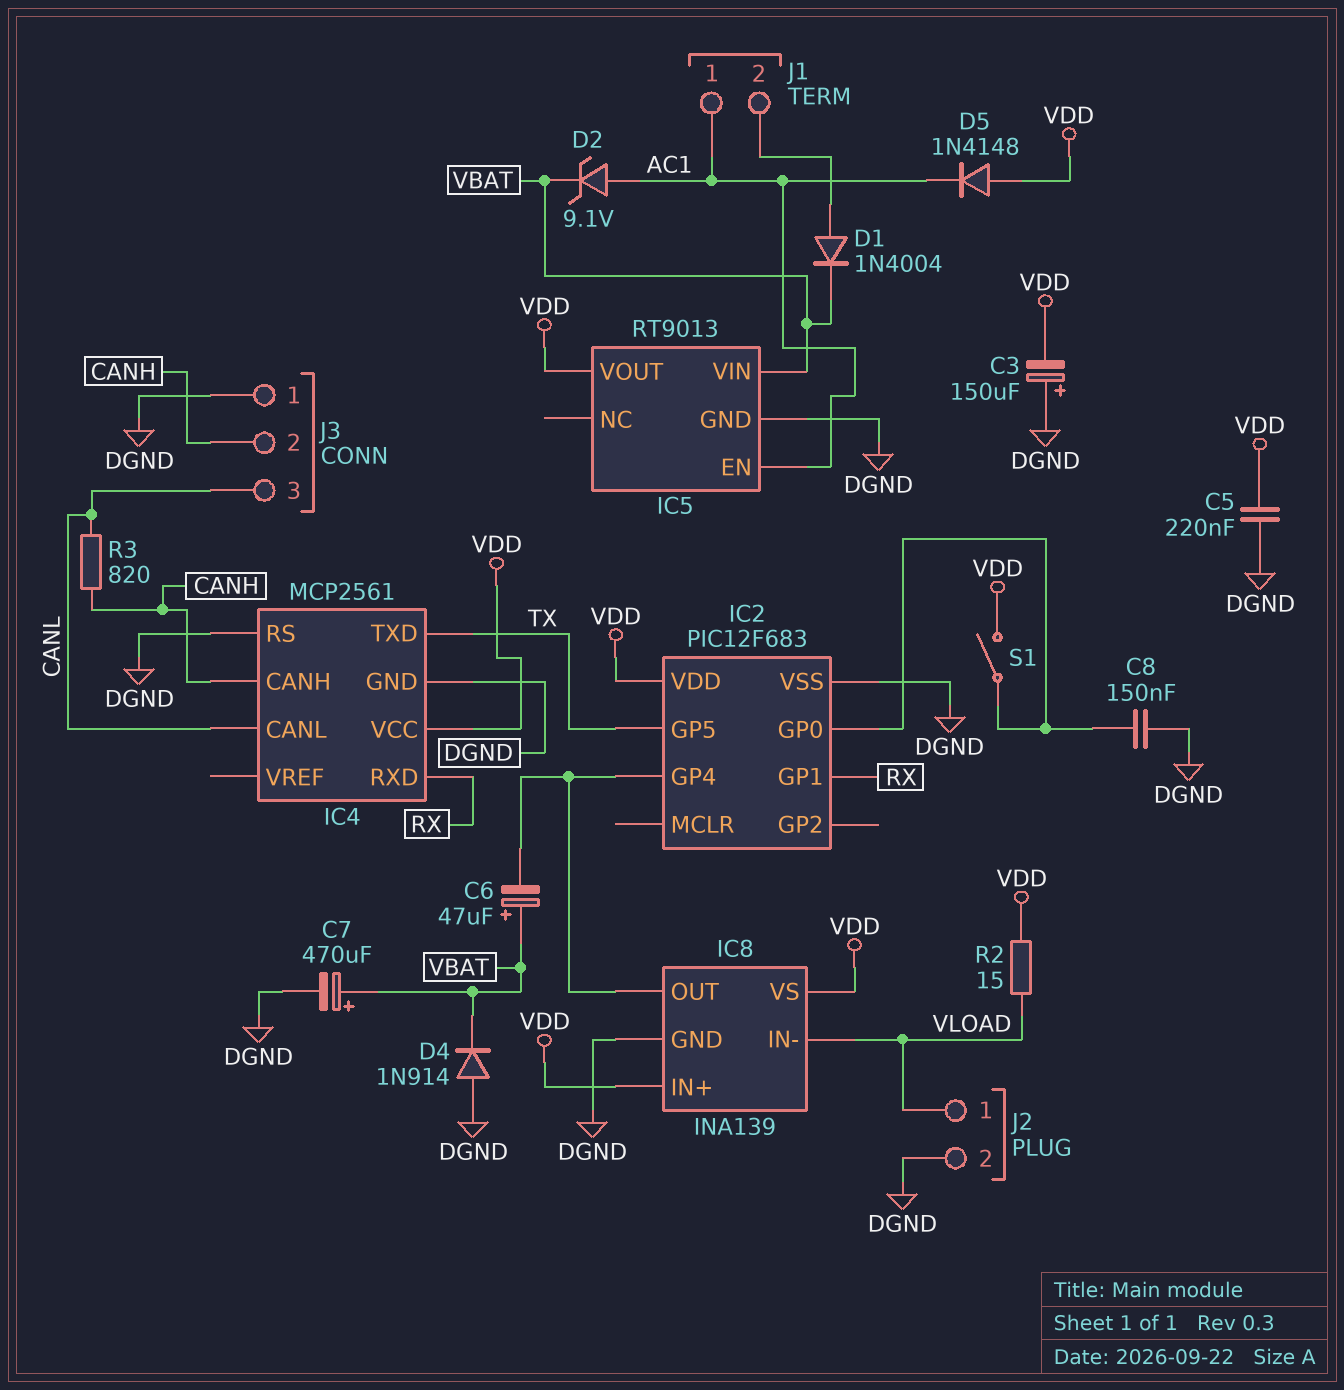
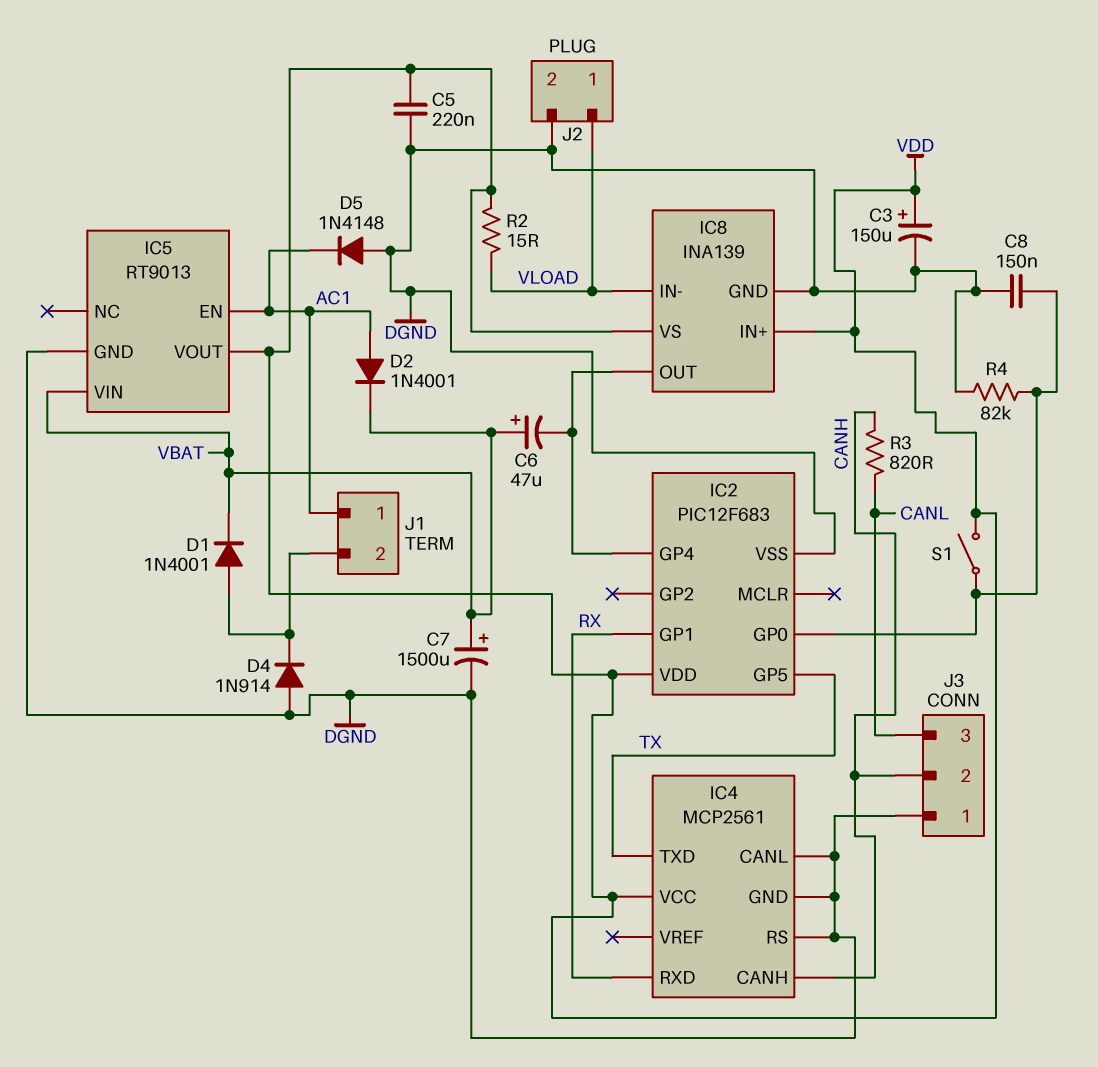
C3: 150uF (plus DGND, minus VDD) -> 150uF (plus VDD, minus DGND)
C7: 470uF (plus VBAT, minus DGND) -> 1500uF (plus VBAT, minus DGND)
D1: diode 1N4004 (A J1/2, K VBAT) -> diode 1N4001 (A J1/2, K VBAT)
D2: zener 9.1V (A AC1, K VBAT) -> diode 1N4001 (A AC1, K VBAT)
D4: diode 1N914 (A DGND, K VBAT) -> diode 1N914 (A DGND, K J1/2)
D5: diode 1N4148 (A VDD, K AC1) -> diode 1N4148 (A DGND, K AC1)
IC4 pin CANL: CANL -> DGND
R4: none -> 82k (DGND, IC2/GP0)

